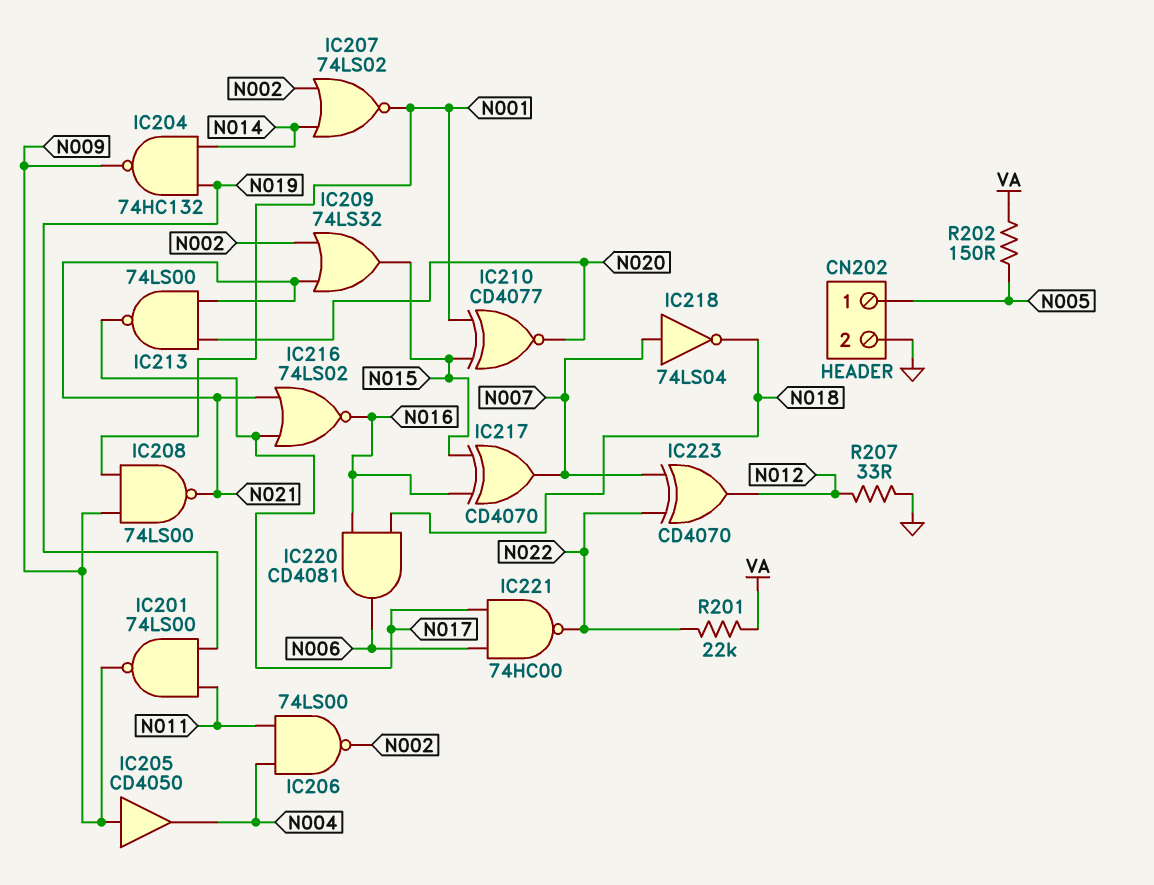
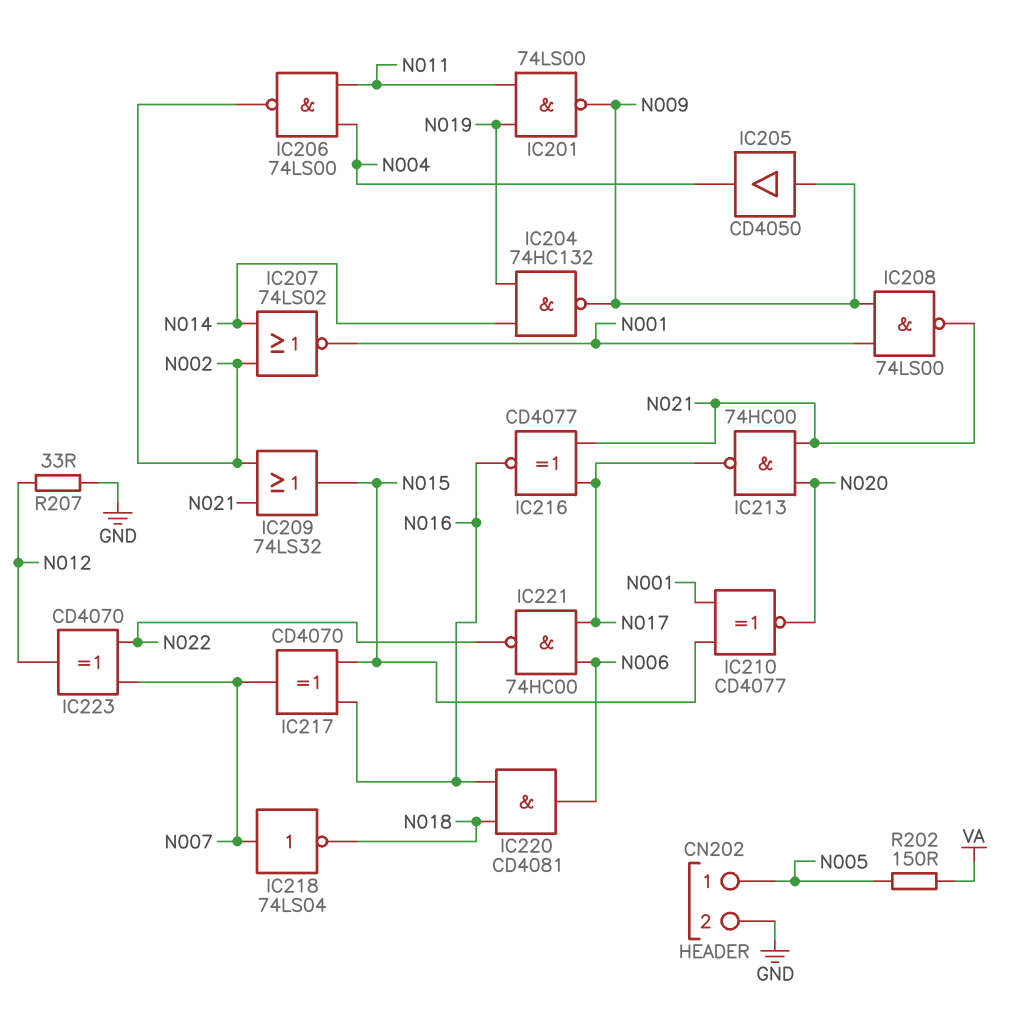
IC213: NAND 74LS00 (in N020, in N021, out N017) -> NAND 74HC00 (in N020, in N021, out N017)
IC216: NOR 74LS02 (in N017, in N021, out N016) -> XNOR CD4077 (in N017, in N021, out N016)
R201: 22k (N022, VA) -> none

